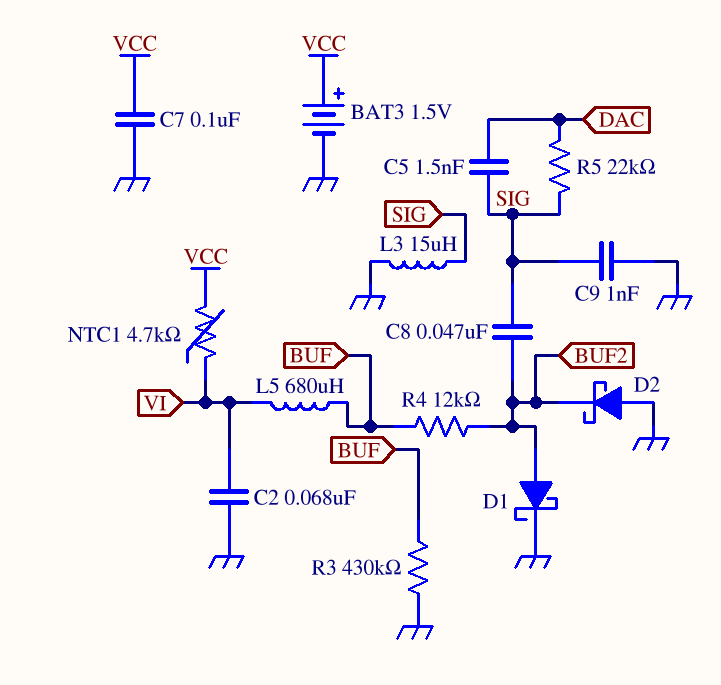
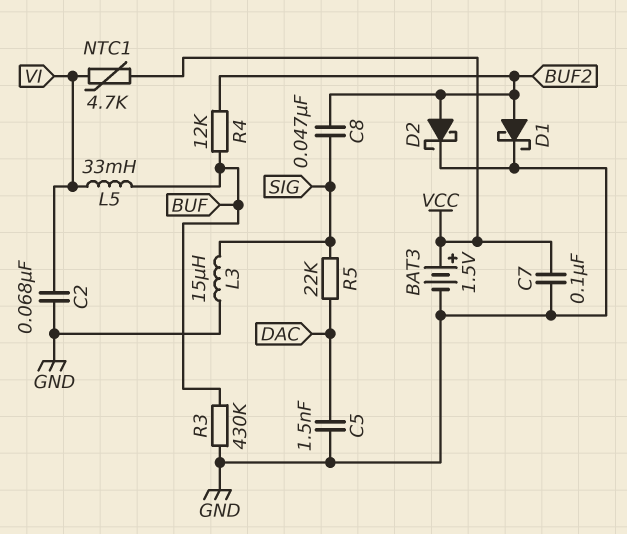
C5: 1.5nF (DAC, SIG) -> 1.5nF (DAC, GND)
C9: 1nF (GND, SIG) -> none
D2: schottky (A GND, K BUF2) -> schottky (A BUF2, K GND)
L5: 680uH (BUF, VI) -> 33mH (BUF, VI)

